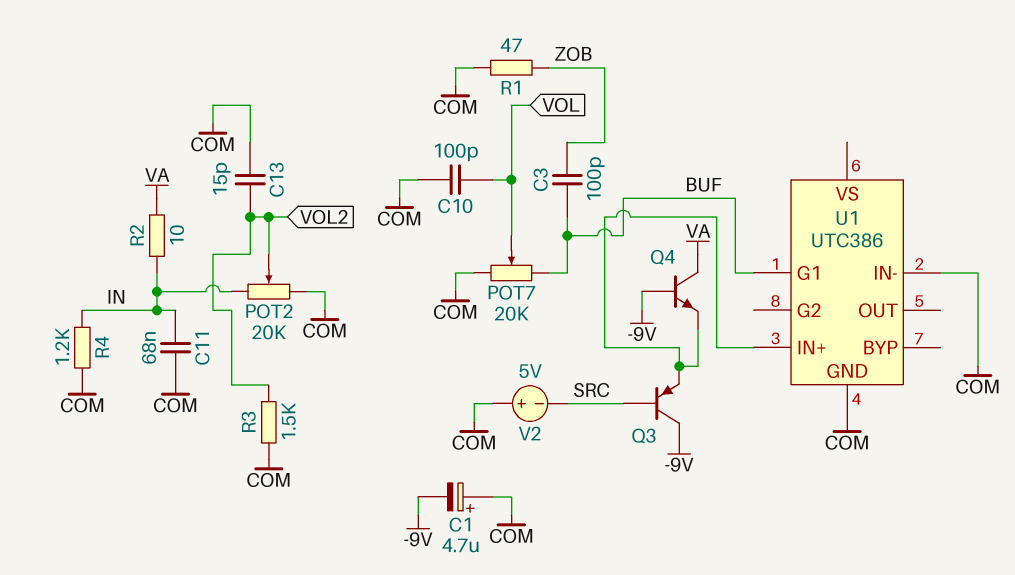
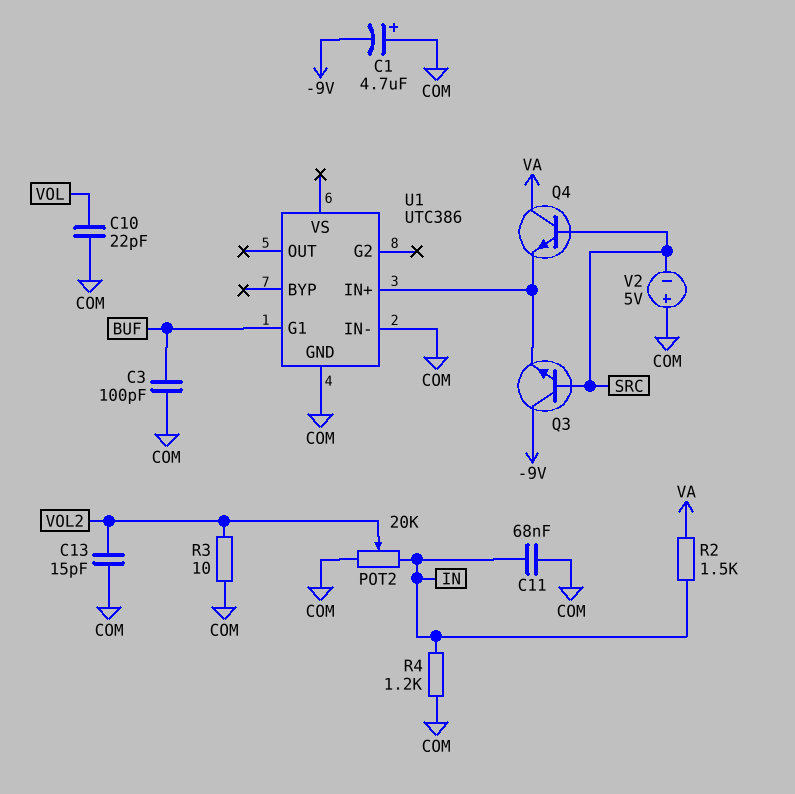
C3: 100pF (BUF, ZOB) -> 100pF (BUF, COM)
C10: 100pF (COM, VOL) -> 22pF (COM, VOL)
POT7: 20k (BUF, COM, wiper VOL) -> none
Q3: PNP (B SRC, C -9V, E U1/IN+) -> NPN (B SRC, C -9V, E U1/IN+)
Q4: NPN (B -9V, C VA, E U1/IN+) -> NPN (B SRC, C VA, E U1/IN+)
R1: 47 (COM, ZOB) -> none
R2: 10 (IN, VA) -> 1.5k (IN, VA)
R3: 1.5k (COM, VOL2) -> 10 (COM, VOL2)

